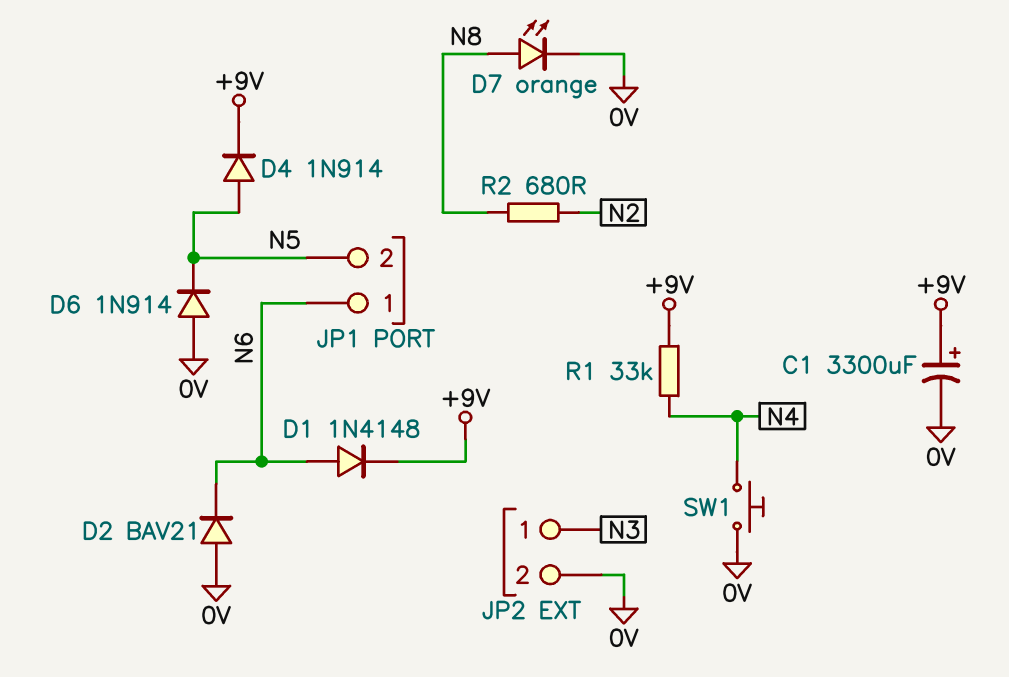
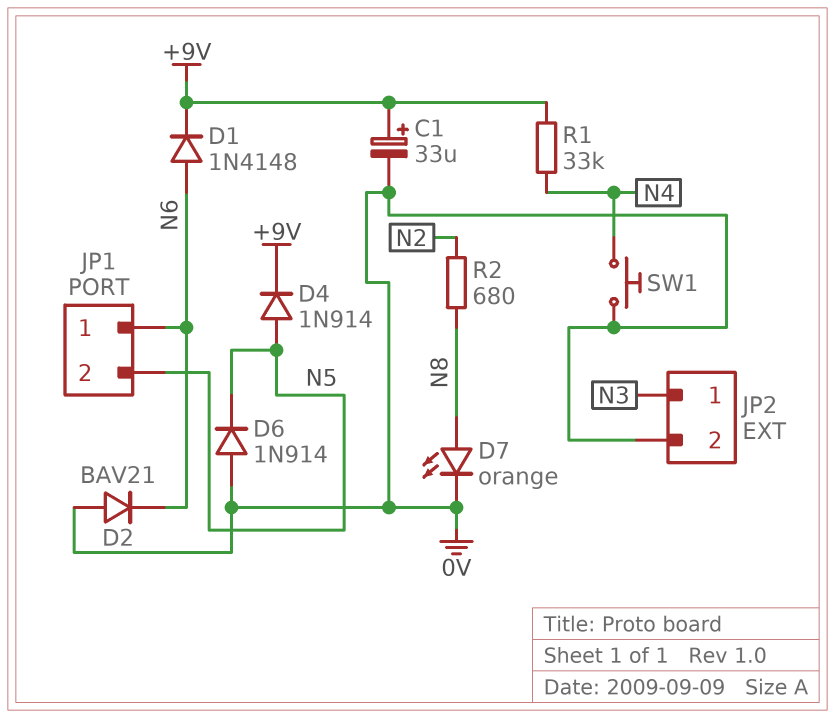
C1: 3300uF (plus +9V, minus 0V) -> 33uF (plus +9V, minus 0V)

